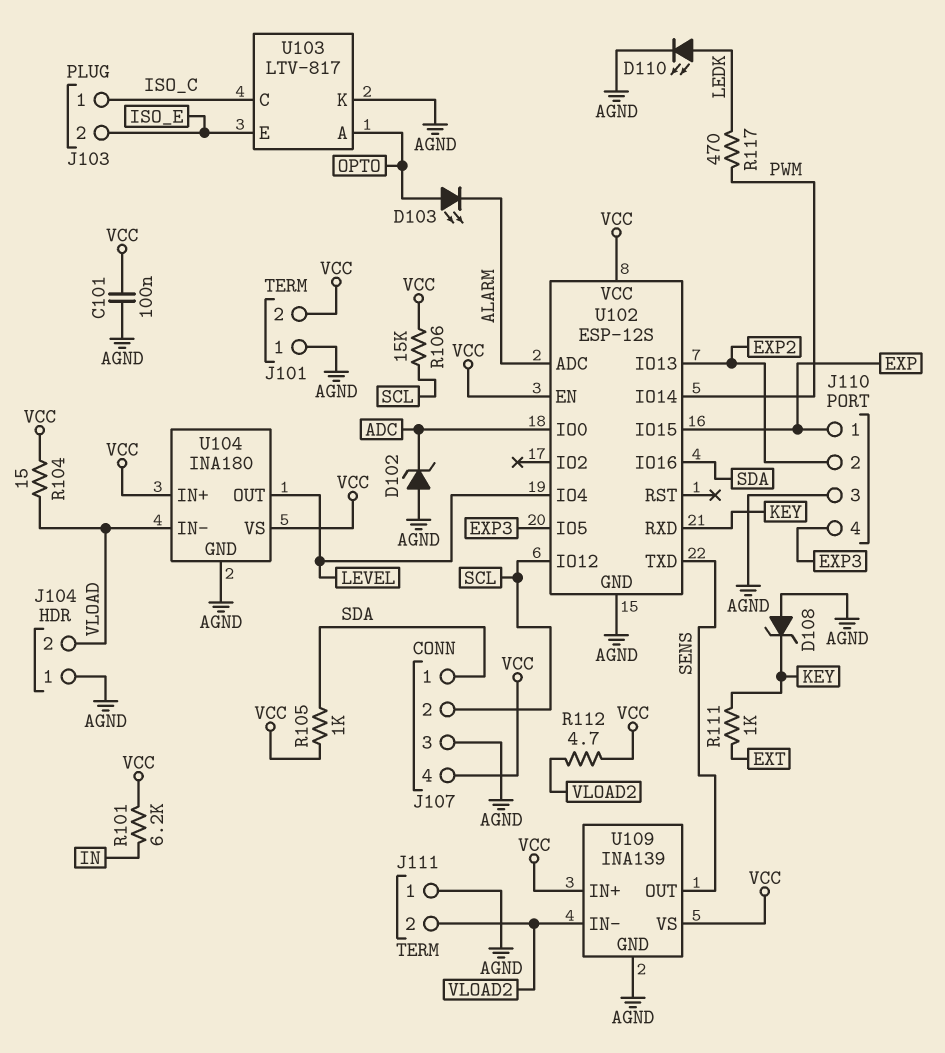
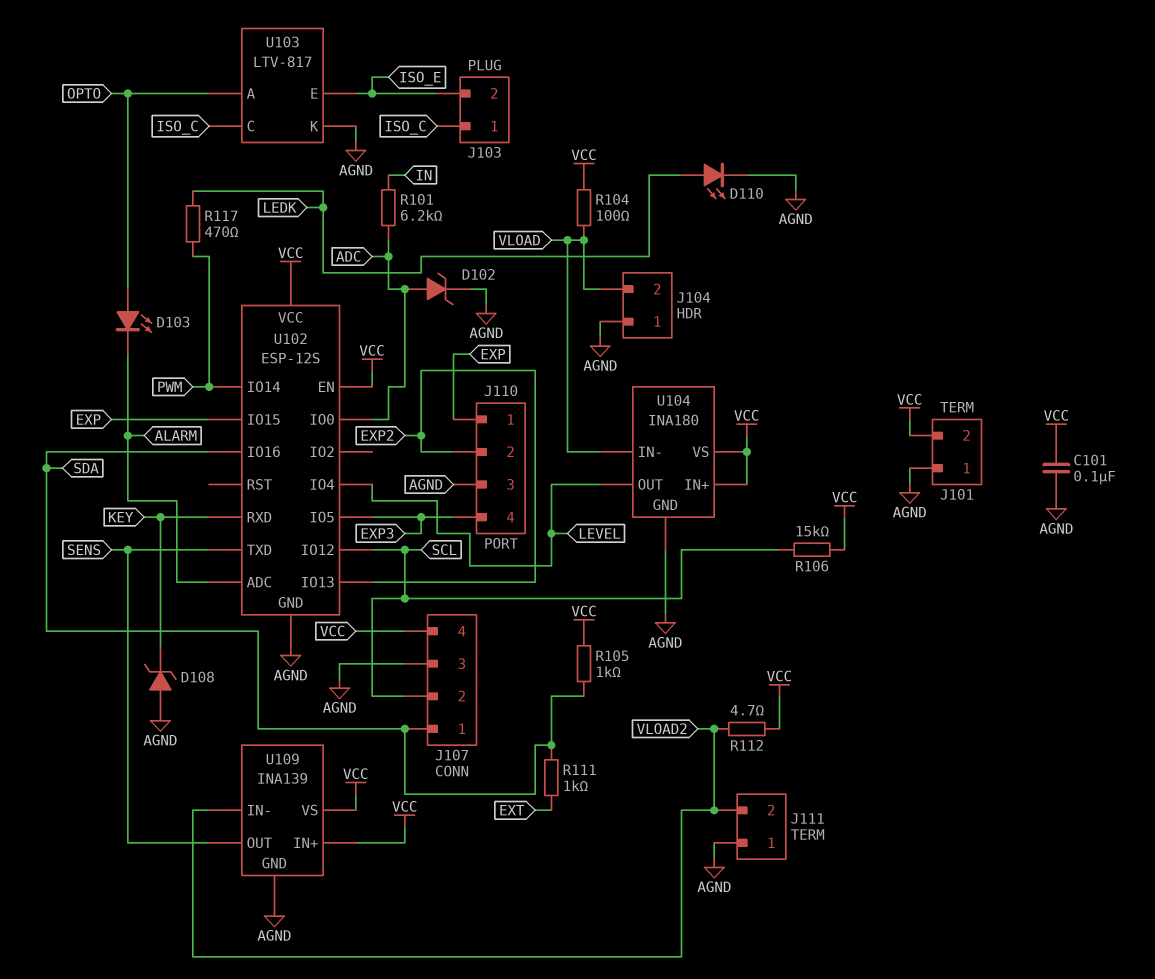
D102: zener (A AGND, K ADC) -> zener (A ADC, K AGND)
R101: 6.2k (IN, VCC) -> 6.2k (ADC, IN)
R104: 15 (VCC, VLOAD) -> 100 (VCC, VLOAD)
R111: 1k (EXT, KEY) -> 1k (EXT, SDA)

